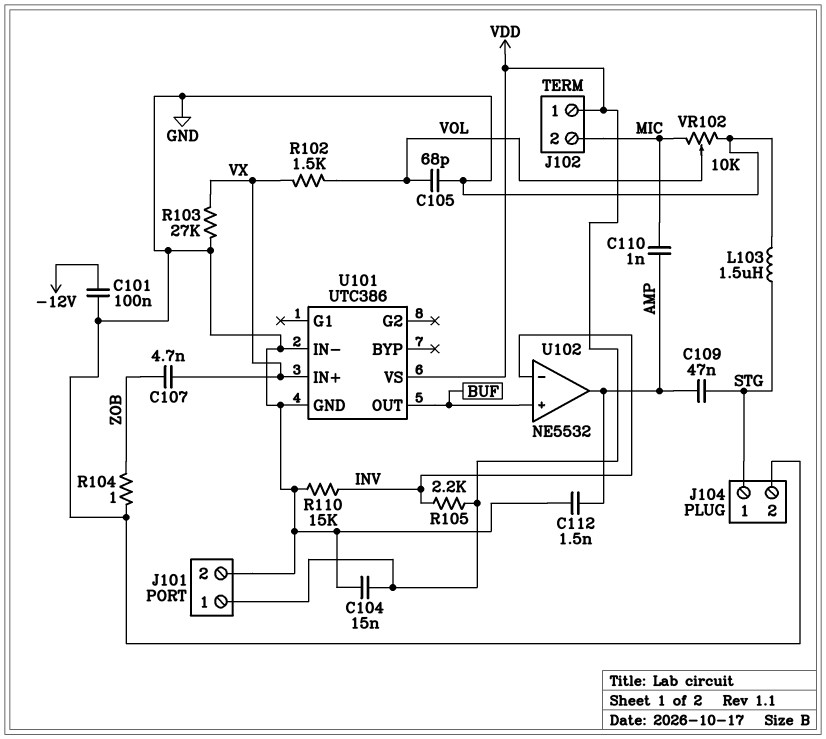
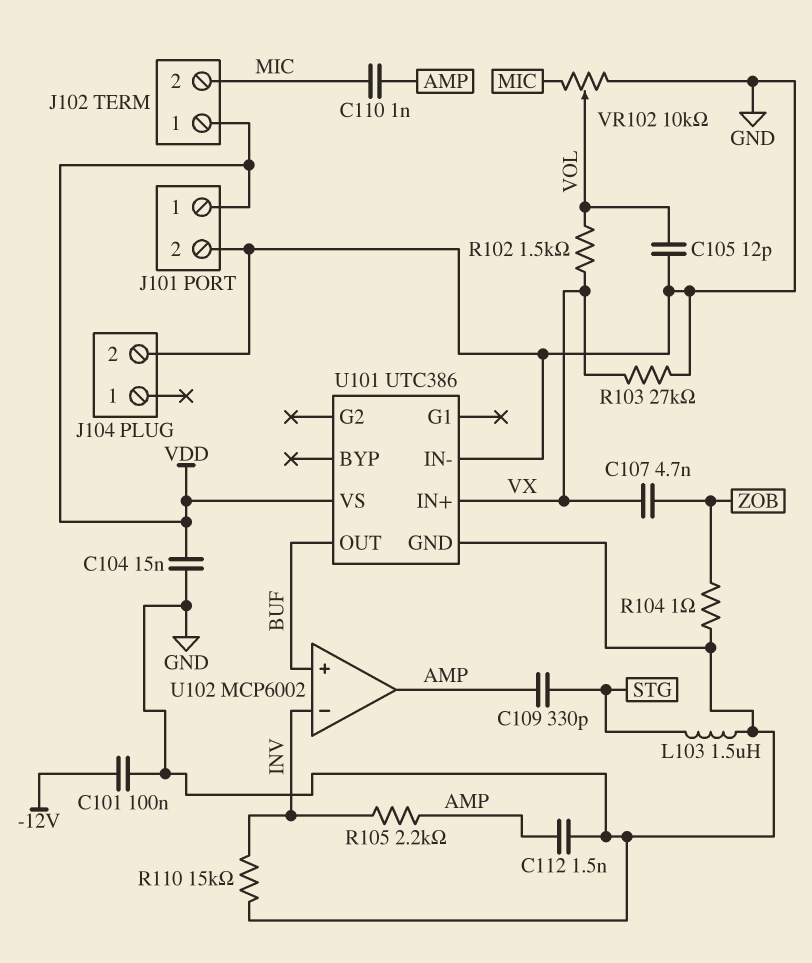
C105: 68pF (GND, VOL) -> 12pF (GND, VOL)
C109: 47nF (AMP, STG) -> 330pF (AMP, STG)
J104 pin 1: STG -> none
R105: 2.2k (INV, VDD) -> 2.2k (AMP, INV)
U102: NE5532 -> MCP6002

